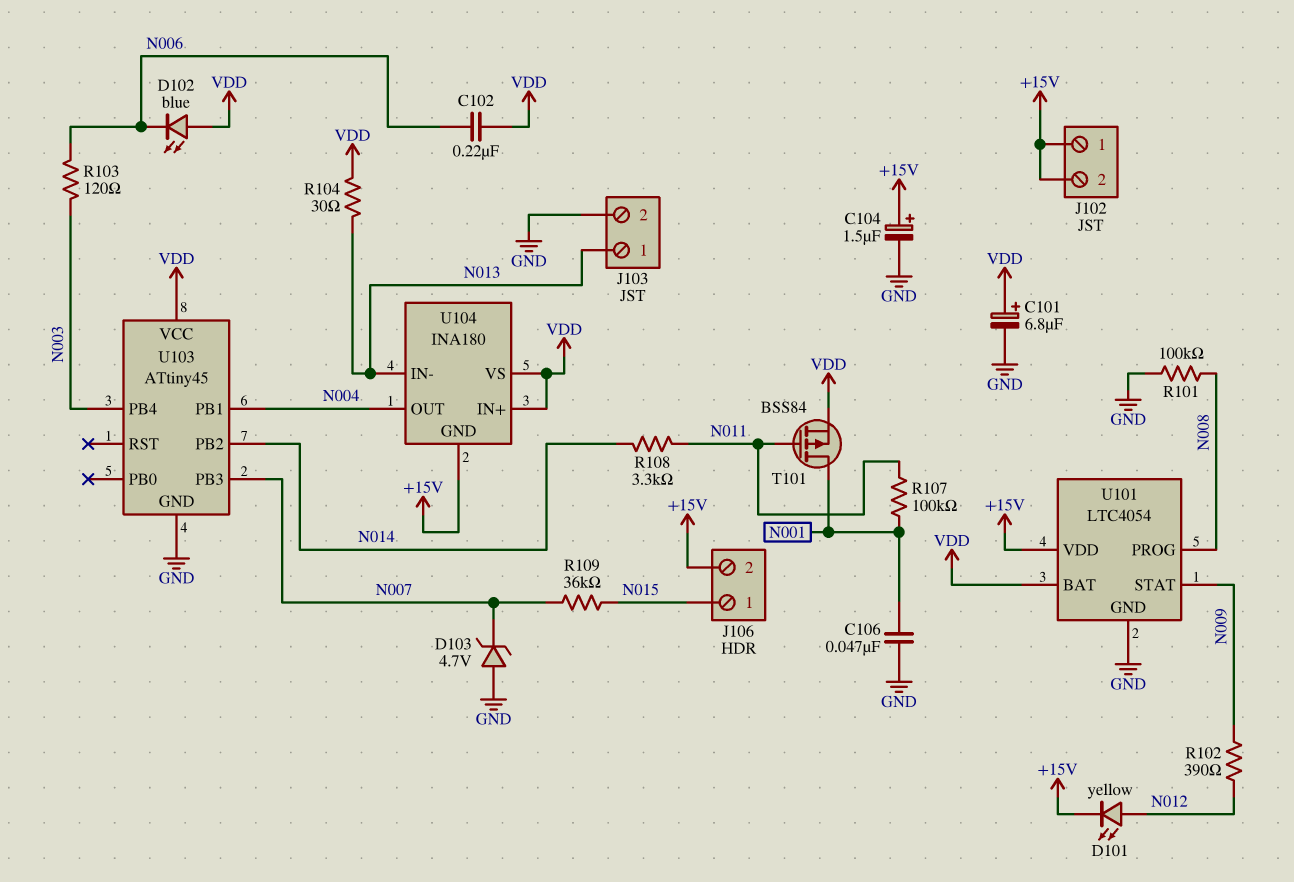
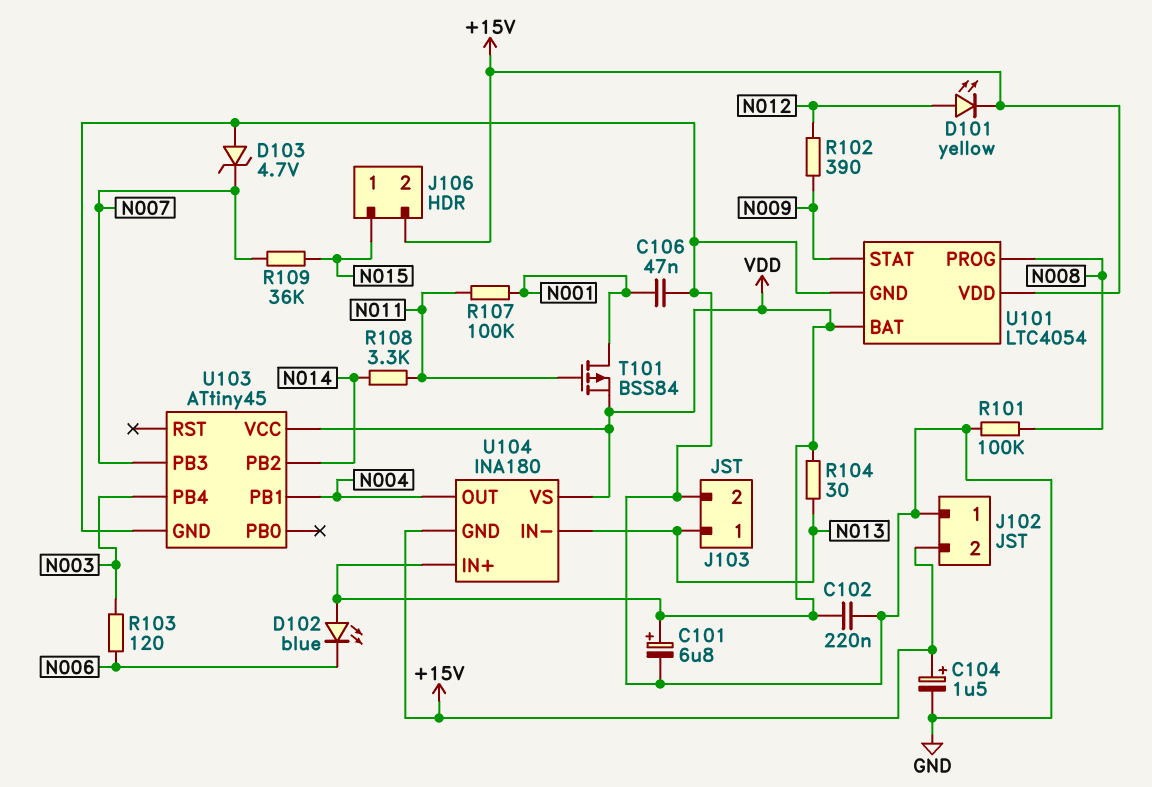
C102: 220nF (N006, VDD) -> 220nF (GND, VDD)
J102 pin 1: +15V -> GND

